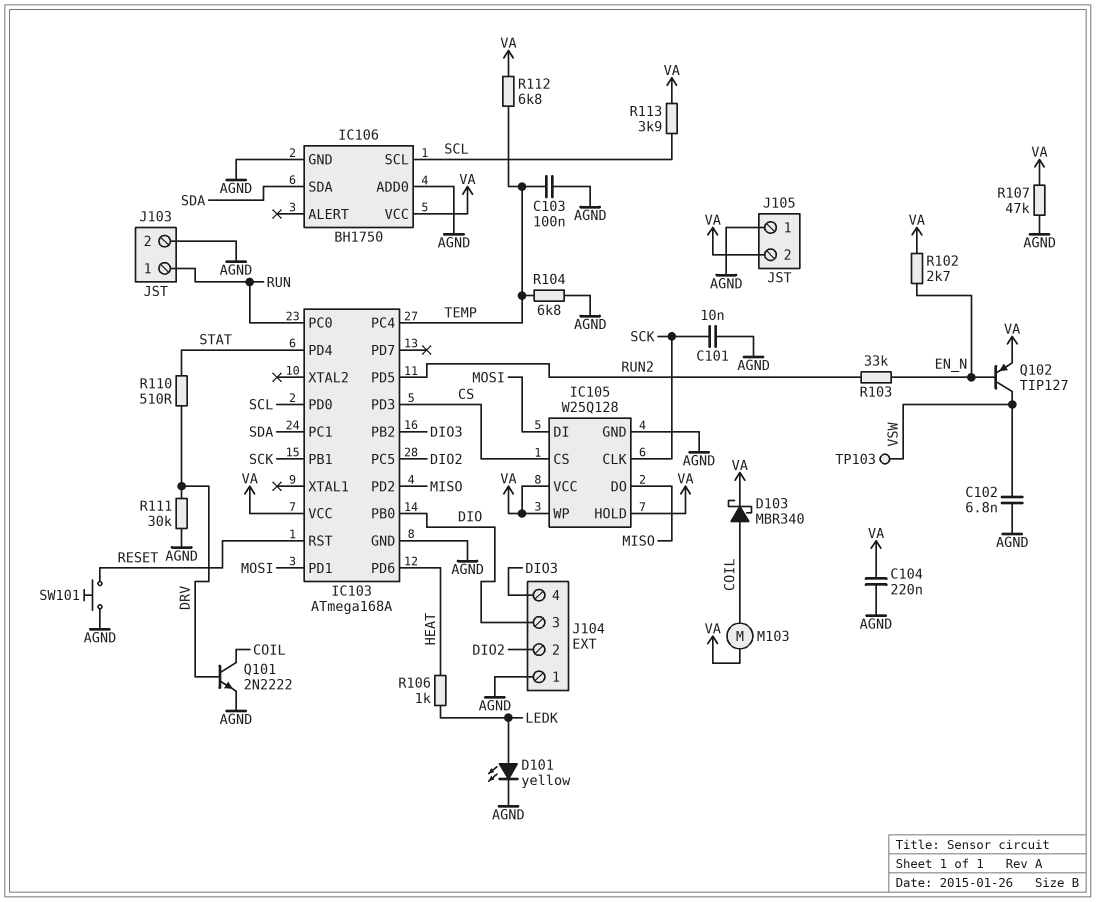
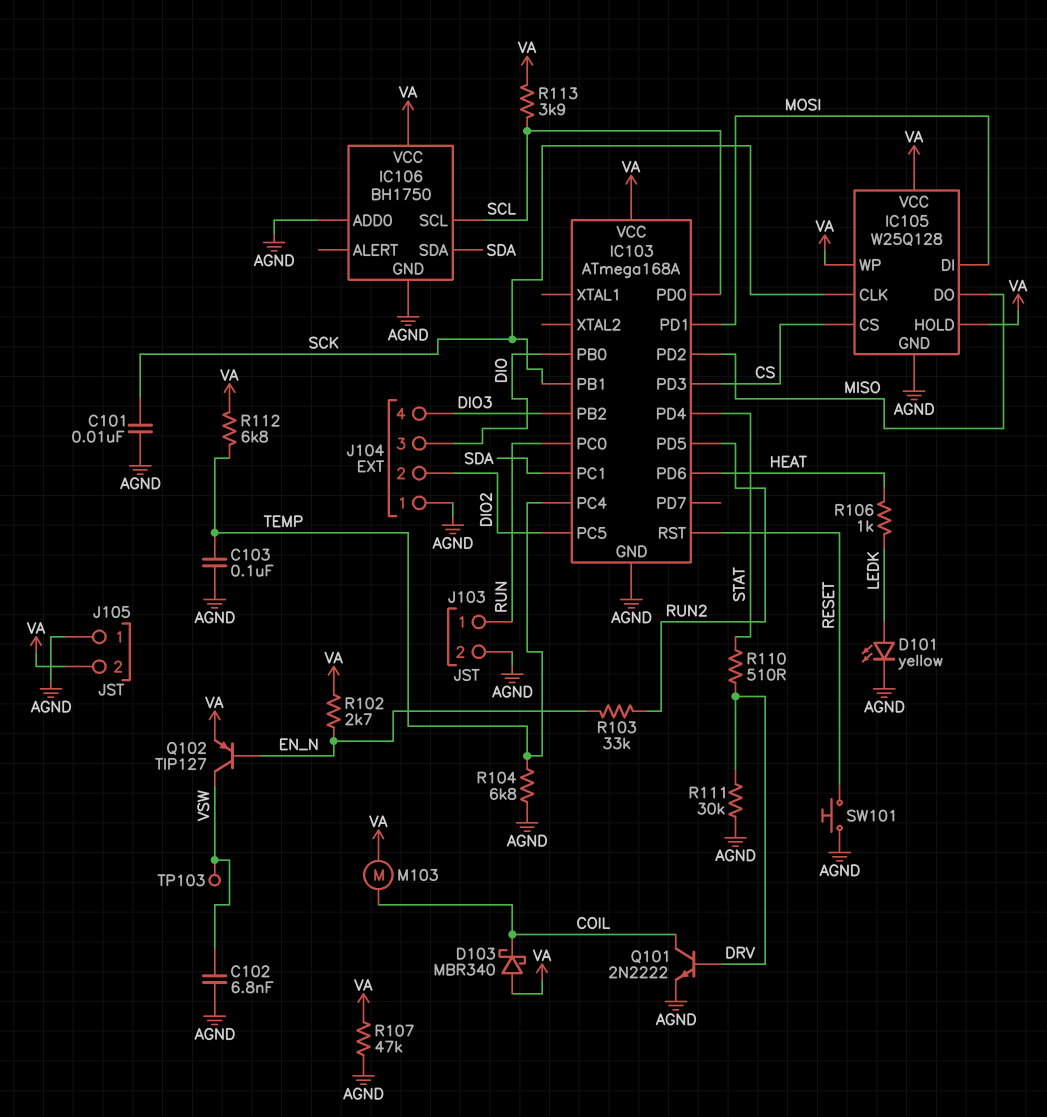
C104: 220nF (AGND, VA) -> none
D103: schottky MBR340 (A COIL, K VA) -> schottky MBR340 (A VA, K COIL)

